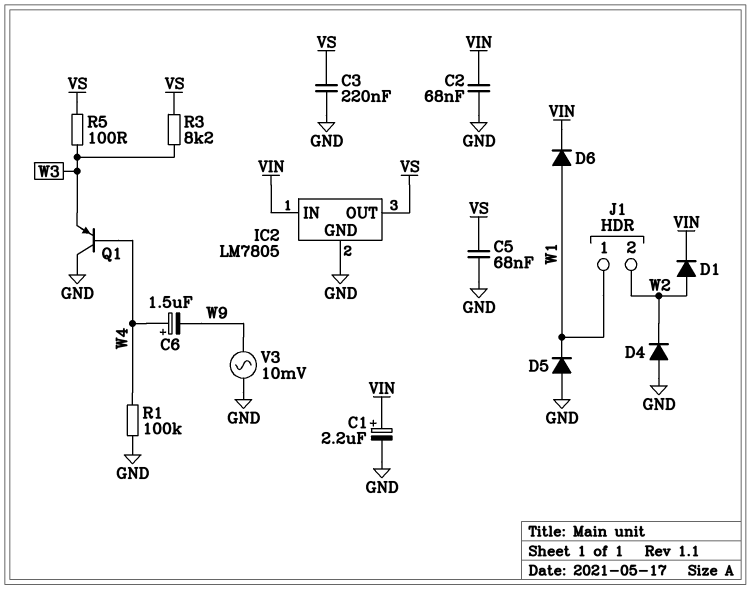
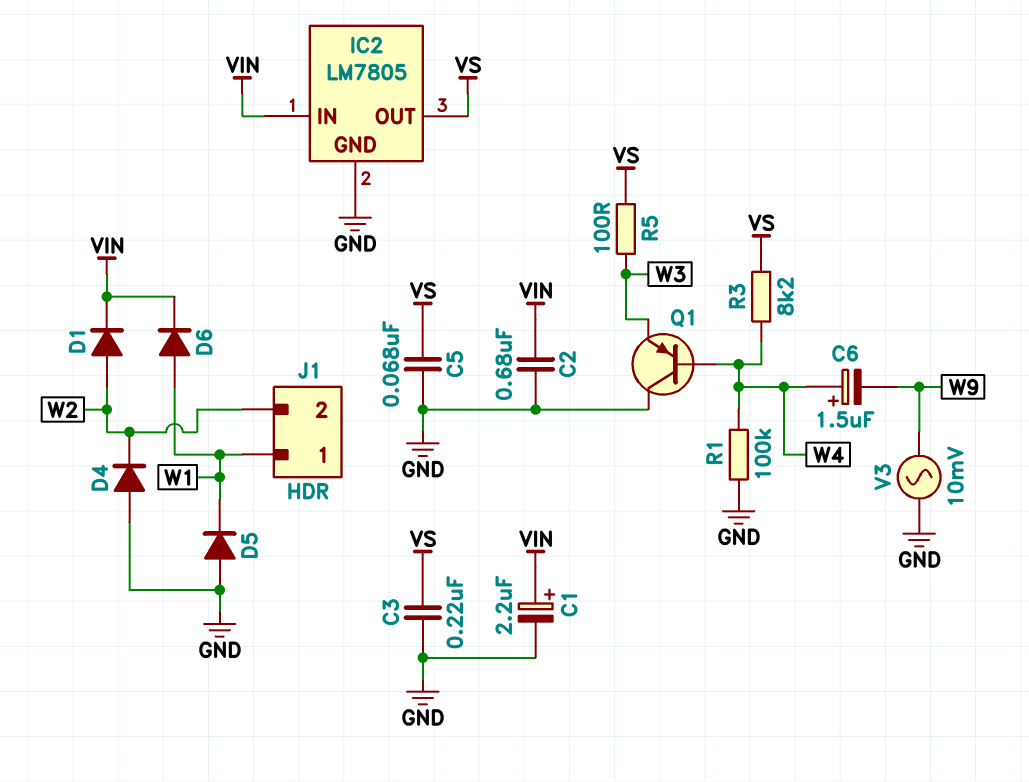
C2: 68nF (GND, VIN) -> 680nF (GND, VIN)
R3: 8.2k (VS, W3) -> 8.2k (VS, W4)

